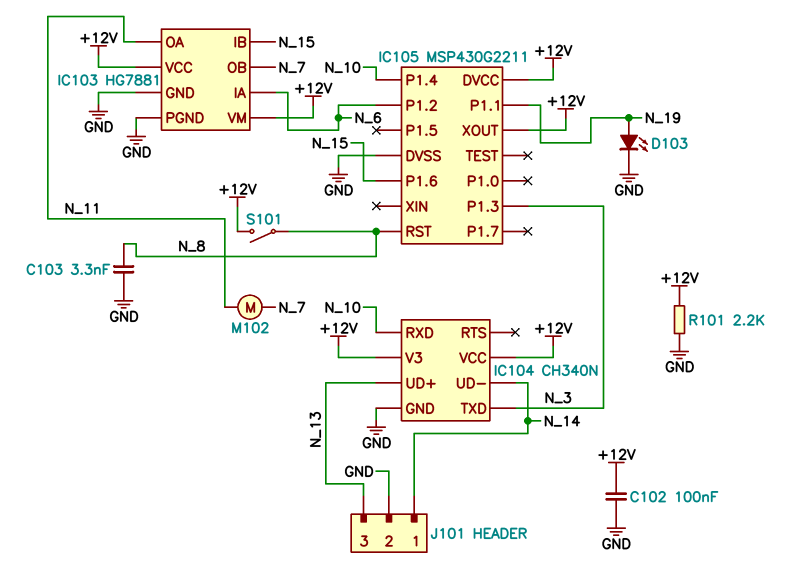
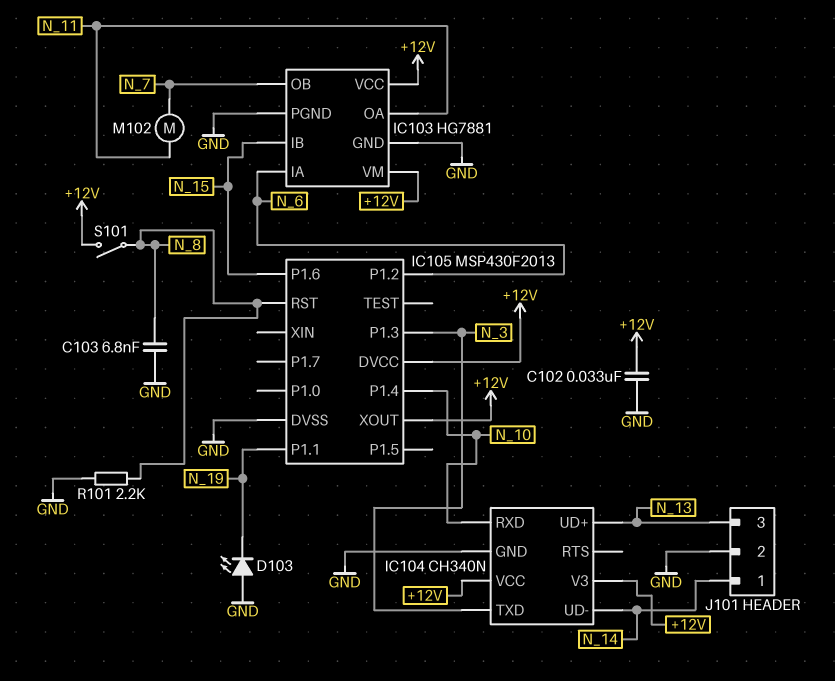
C102: 100nF (+12V, GND) -> 33nF (+12V, GND)
C103: 3.3nF (GND, N_8) -> 6.8nF (GND, N_8)
D103: LED (A N_19, K GND) -> LED (A GND, K N_19)
IC105: MSP430G2211 -> MSP430F2013
R101: 2.2k (+12V, GND) -> 2.2k (GND, N_8)

